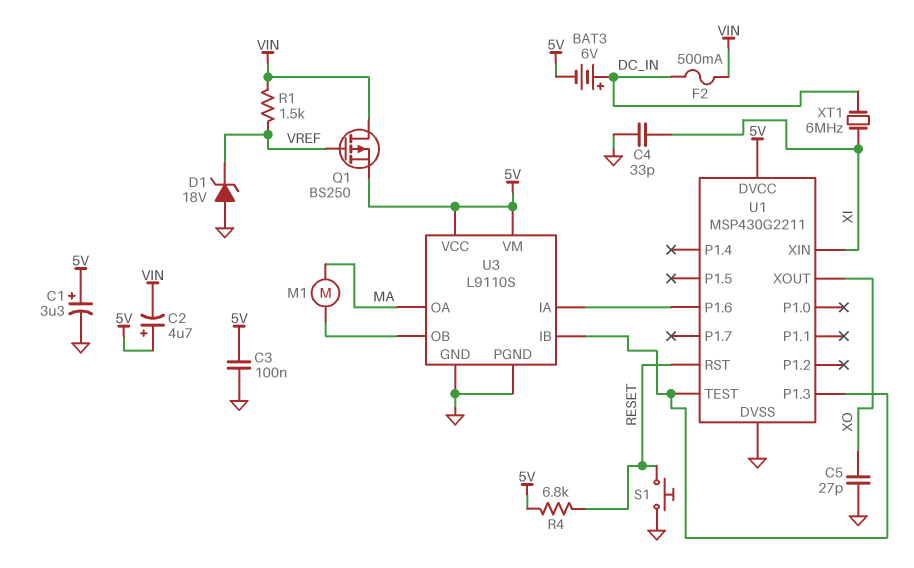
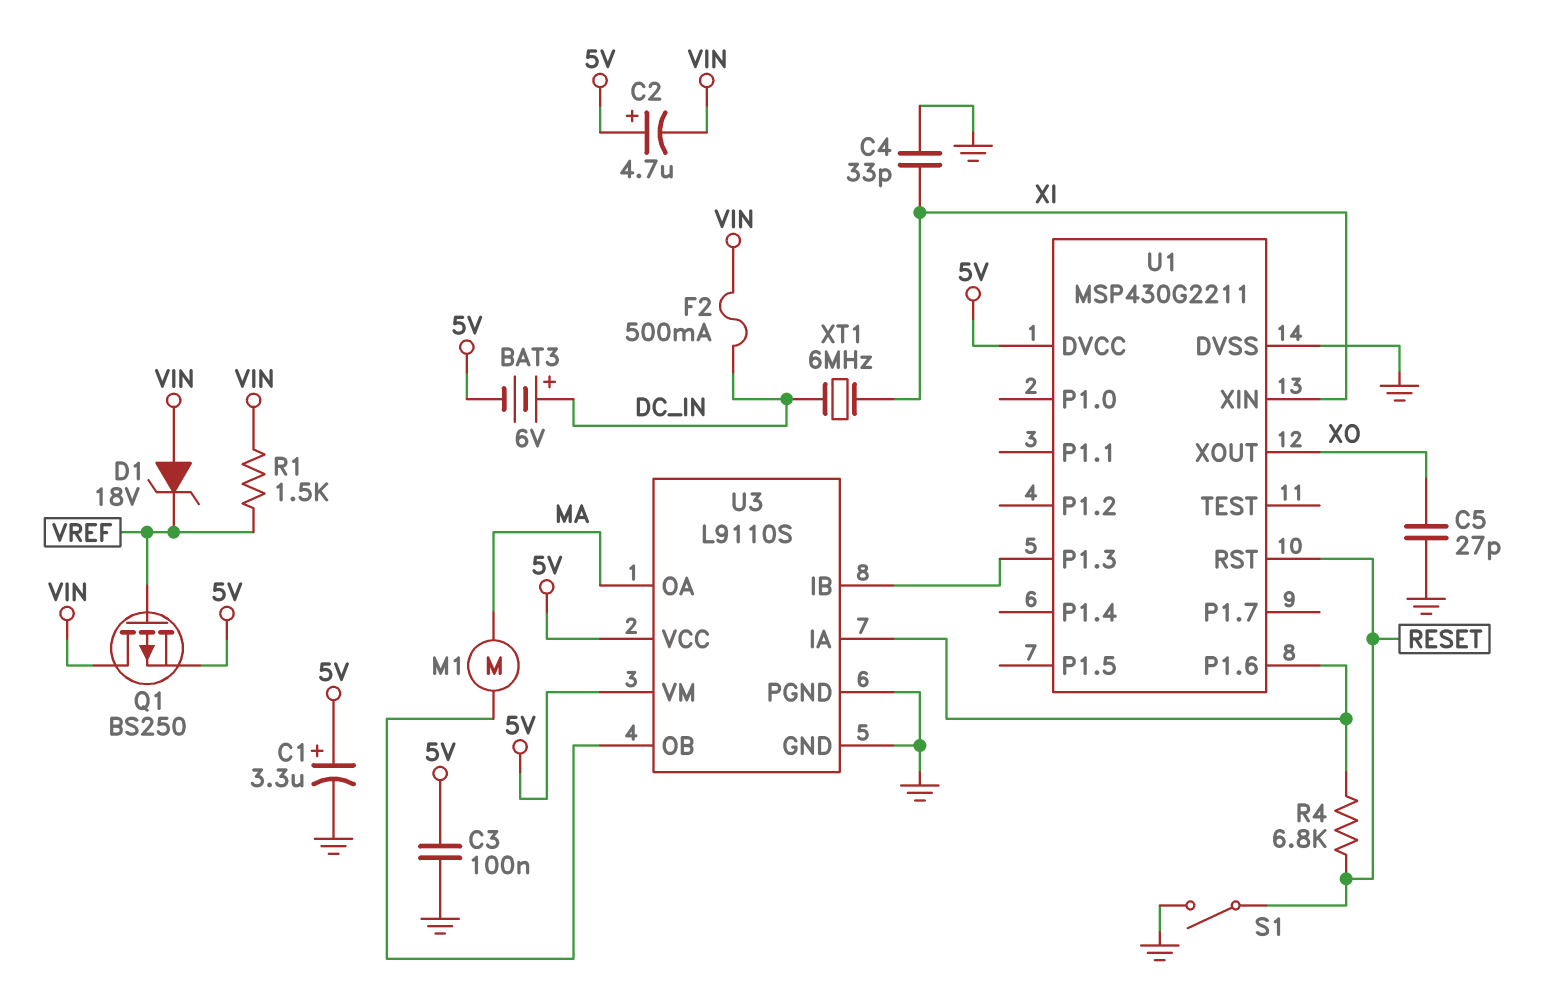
D1: zener 18V (A GND, K VREF) -> zener 18V (A VIN, K VREF)
R4: 6.8k (5V, RESET) -> 6.8k (RESET, U1/P1.6)
S1: button (GND, RESET) -> switch (GND, RESET)
U1 pin TEST: U1/P1.3 -> none

